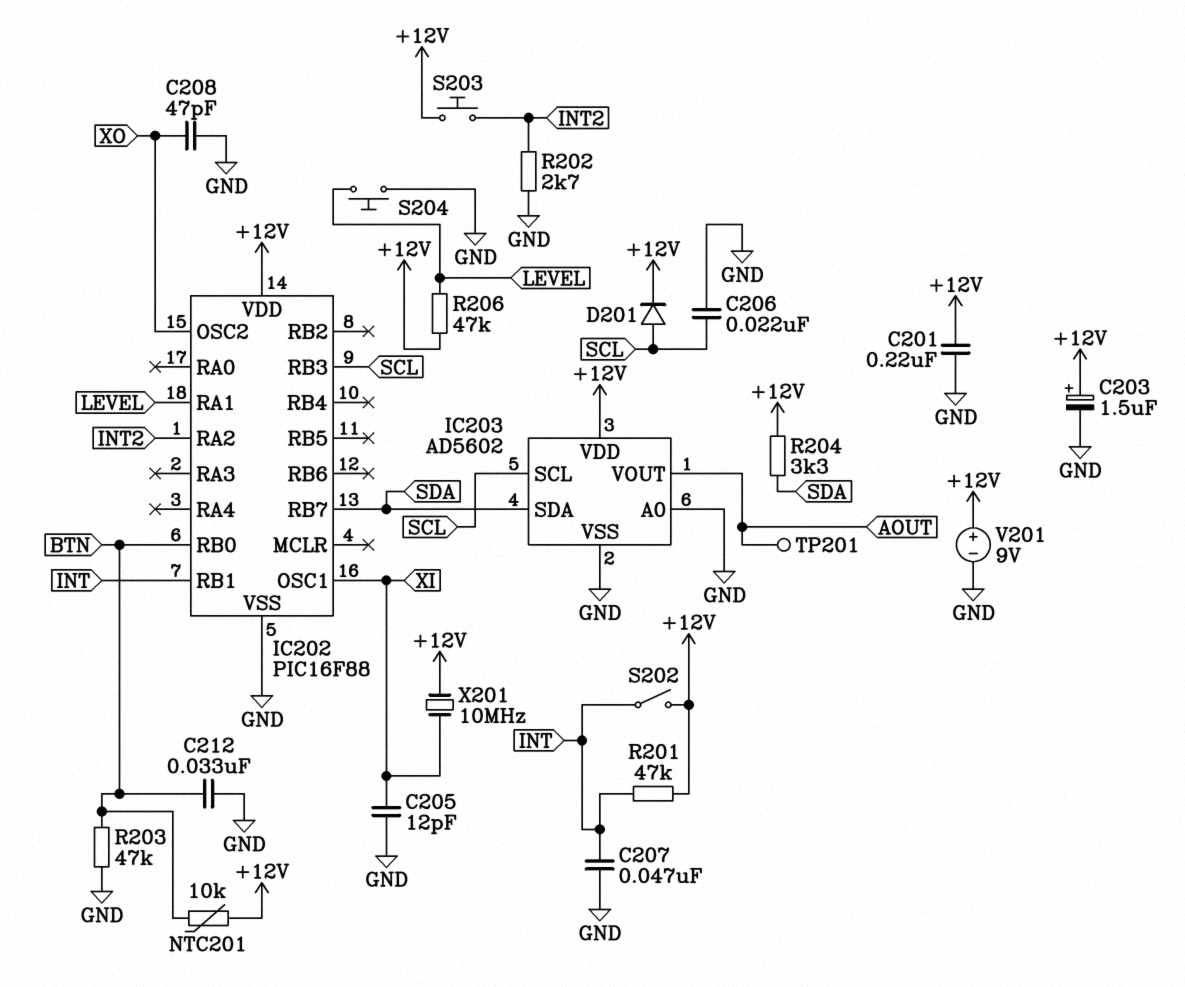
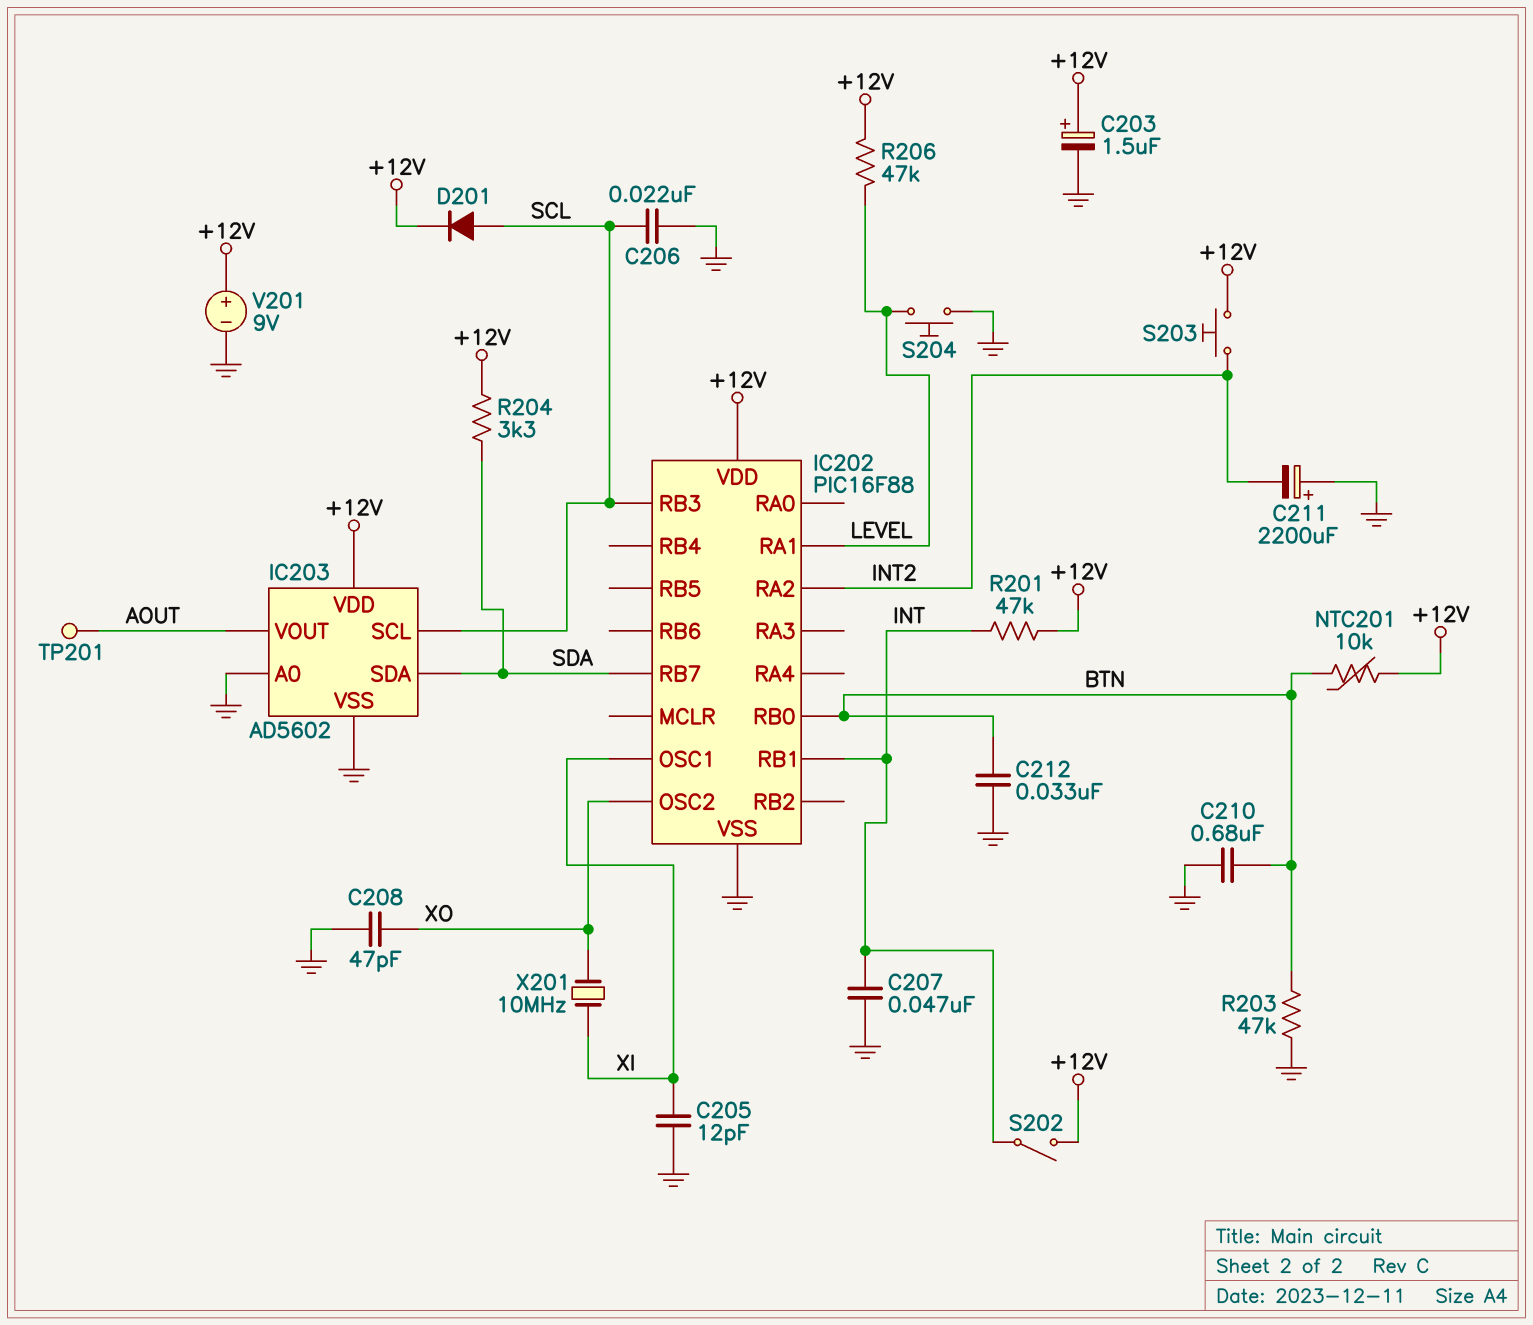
C201: 220nF (+12V, GND) -> none
C210: none -> 680nF (BTN, GND)
C211: none -> 2200uF (plus GND, minus INT2)
R202: 2.7k (GND, INT2) -> none
X201: 10MHz (+12V, XI) -> 10MHz (XI, XO)

